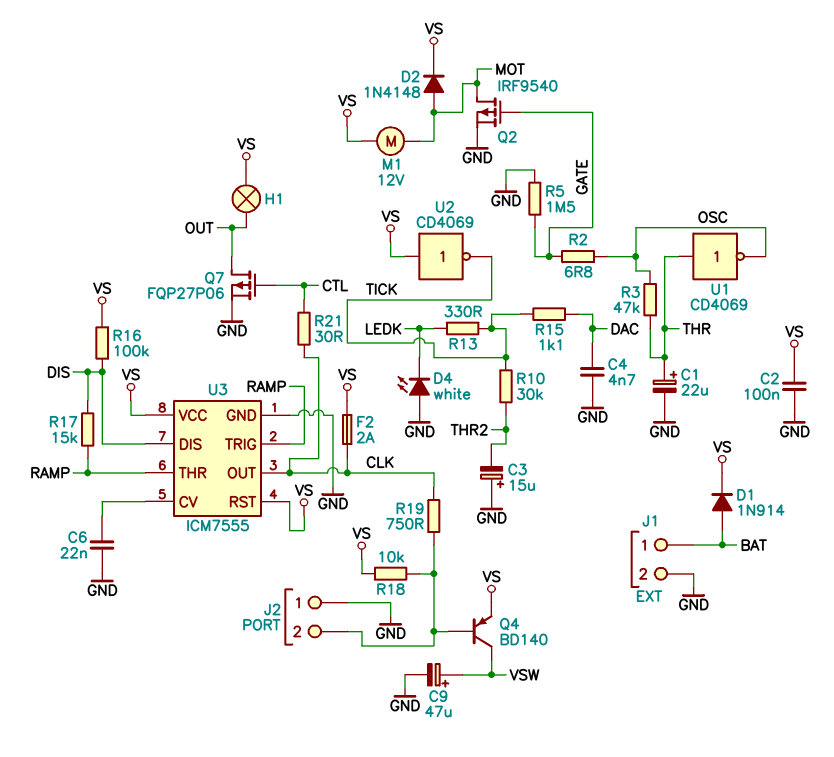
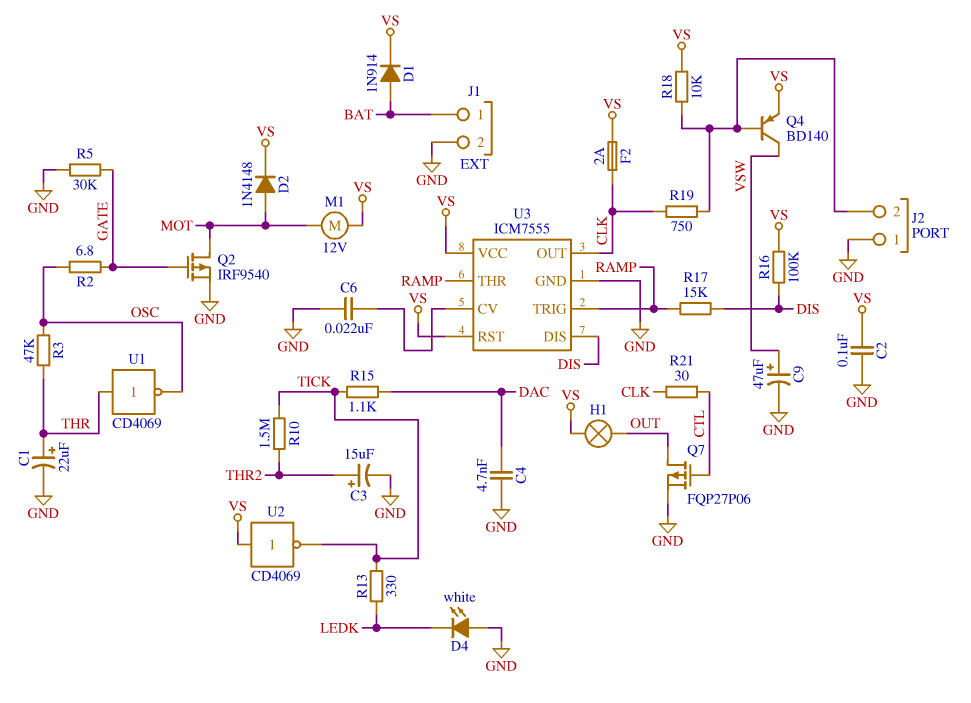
C3: 15uF (plus GND, minus THR2) -> 15uF (plus THR2, minus GND)
R5: 1.5M (GATE, GND) -> 30k (GATE, GND)
R10: 30k (THR2, TICK) -> 1.5M (THR2, TICK)

